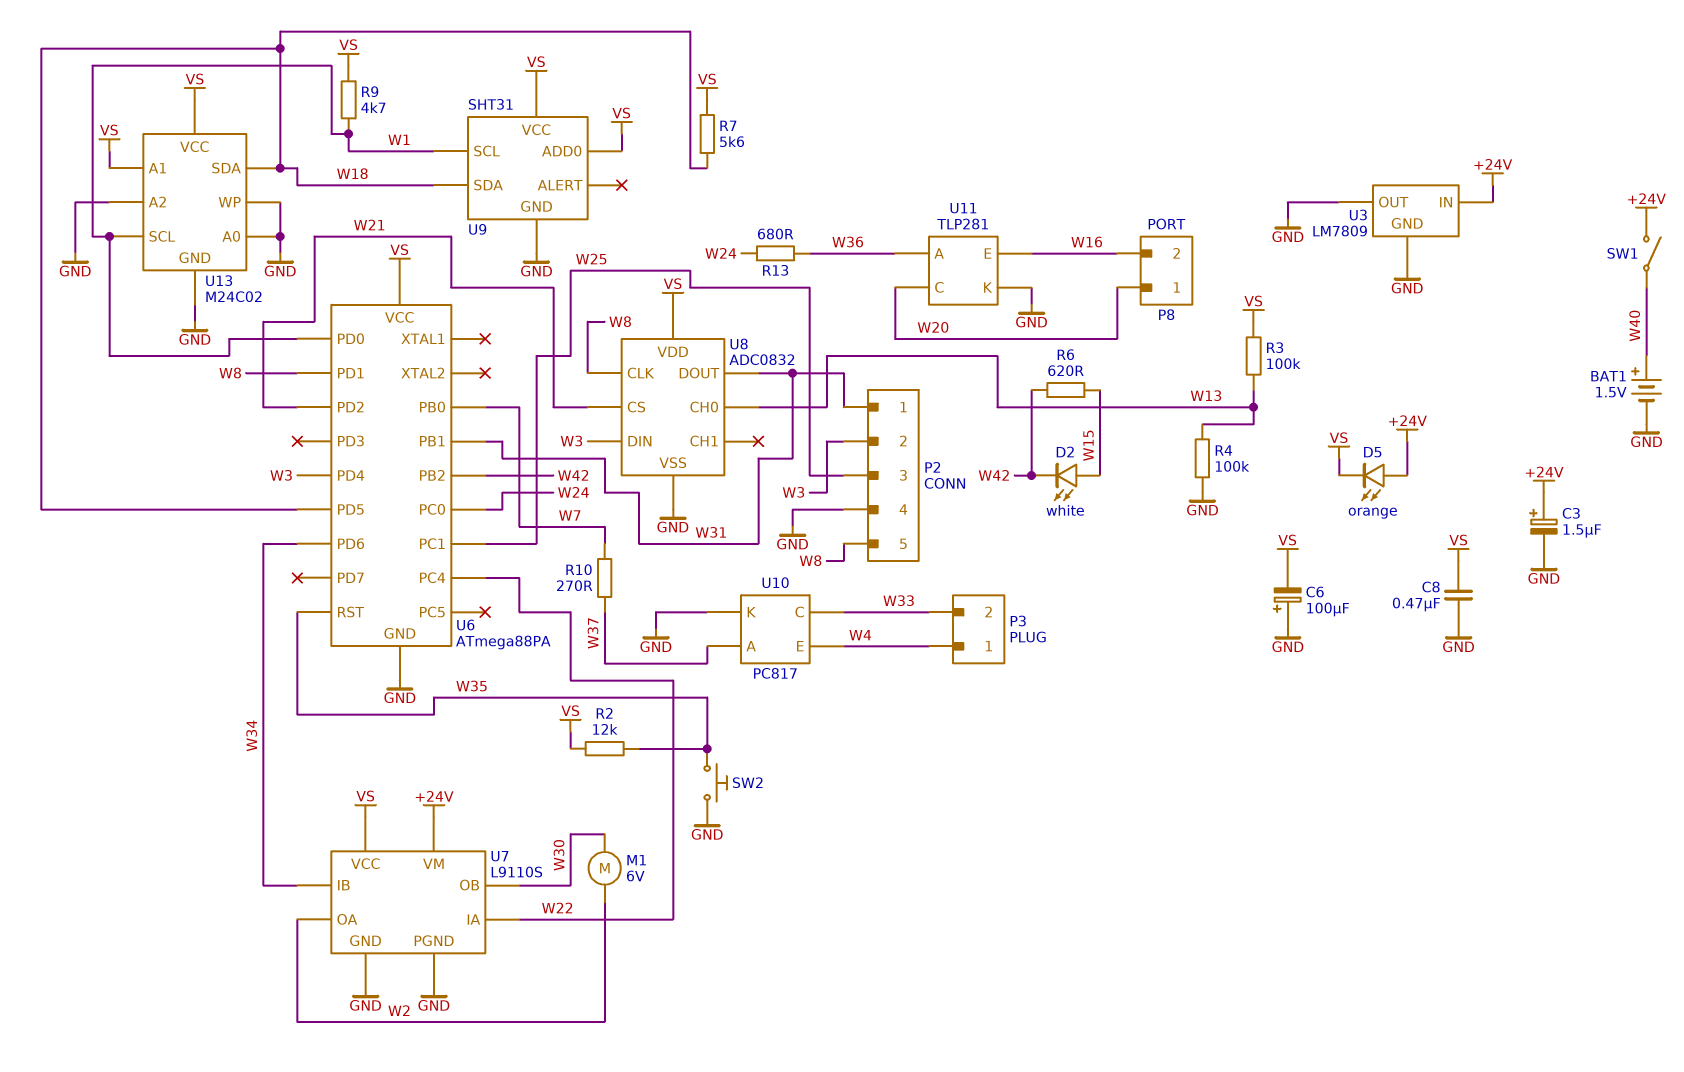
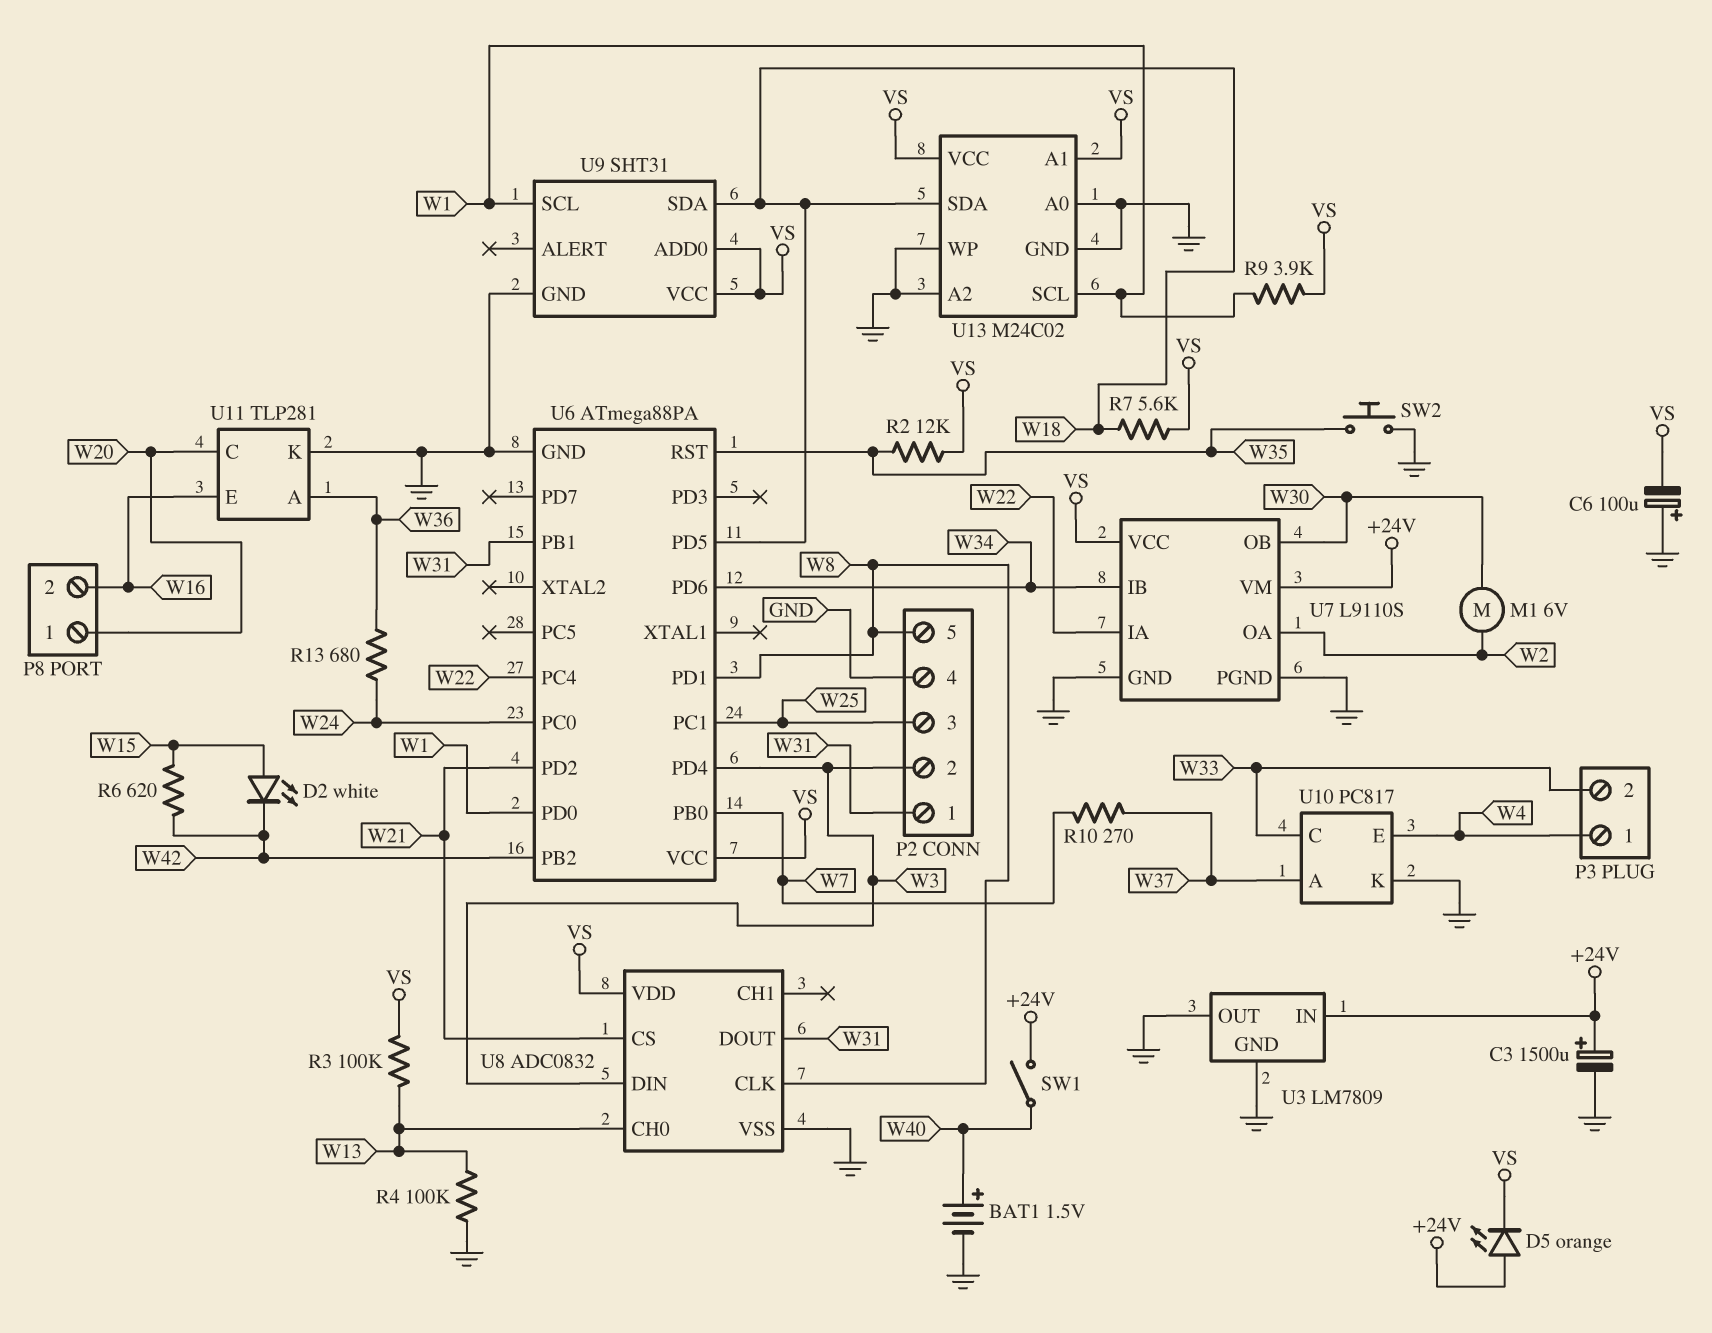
C3: 1.5uF (plus +24V, minus GND) -> 1500uF (plus +24V, minus GND)
C8: 470nF (GND, VS) -> none
R9: 4.7k (VS, W1) -> 3.9k (VS, W1)

